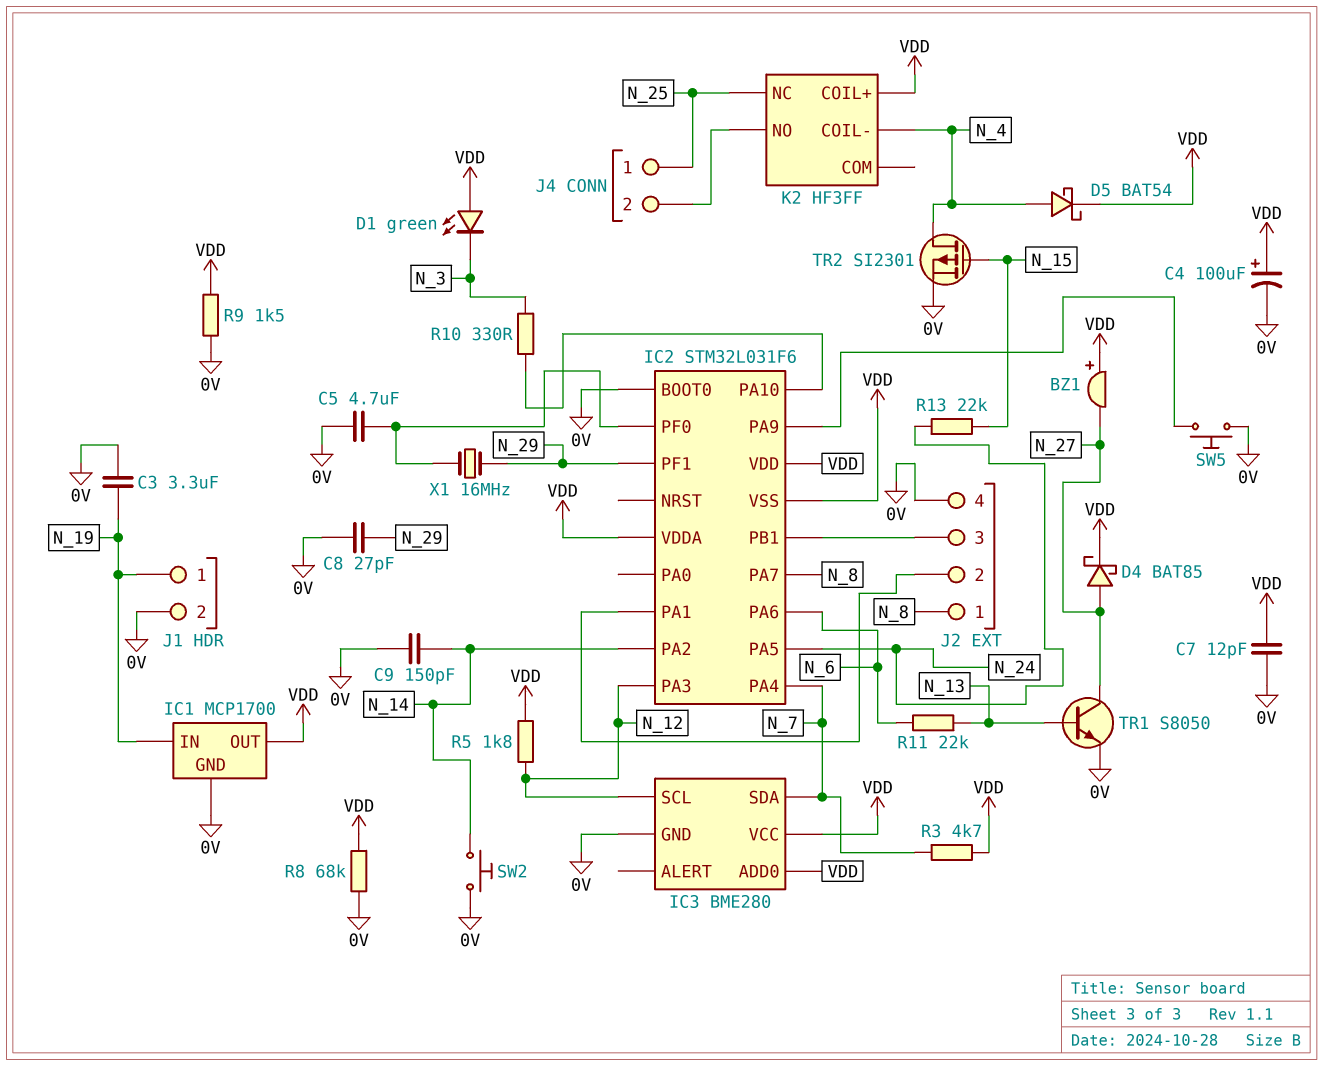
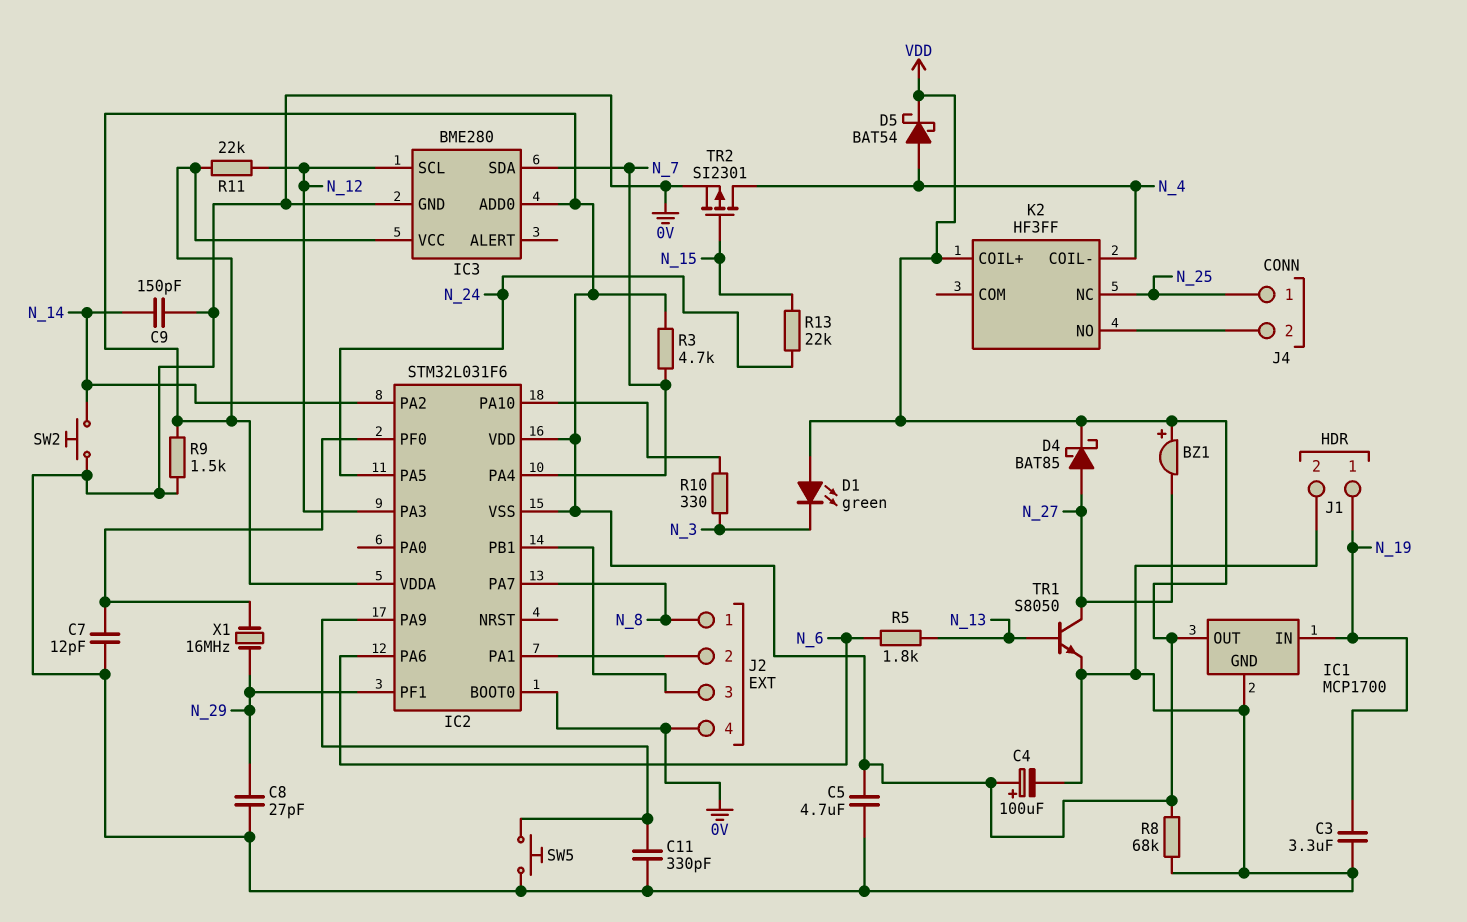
C5: 4.7uF (0V, IC2/PF0) -> 4.7uF (0V, VDD)
C7: 12pF (0V, VDD) -> 12pF (0V, IC2/PF0)
C11: none -> 330pF (0V, IC2/PA9)
R5: 1.8k (N_12, VDD) -> 1.8k (N_6, N_13)
R11: 22k (N_6, N_13) -> 22k (N_12, VDD)

